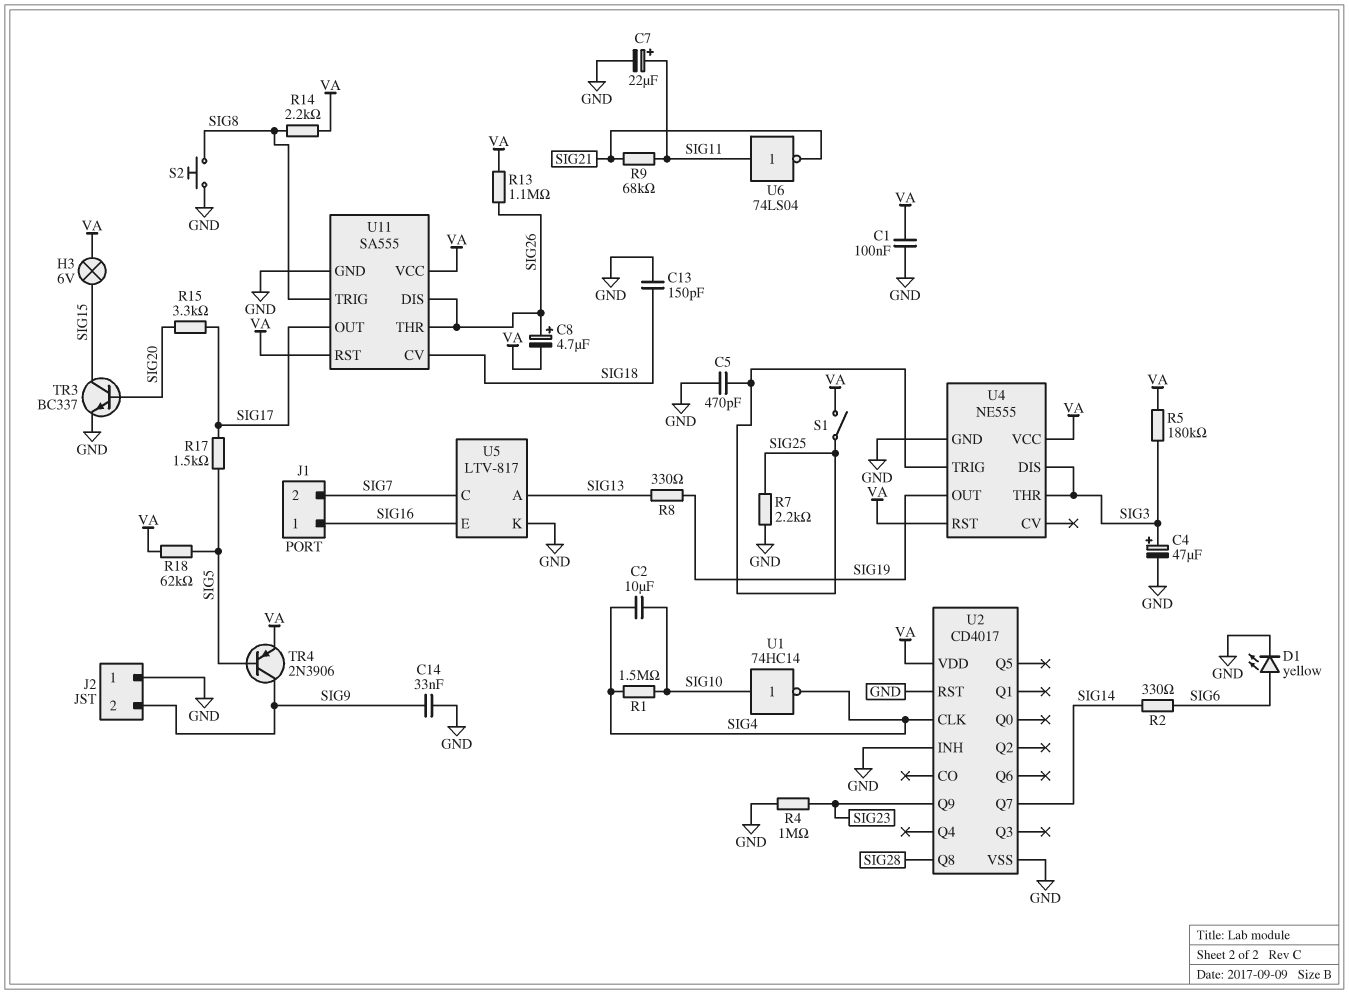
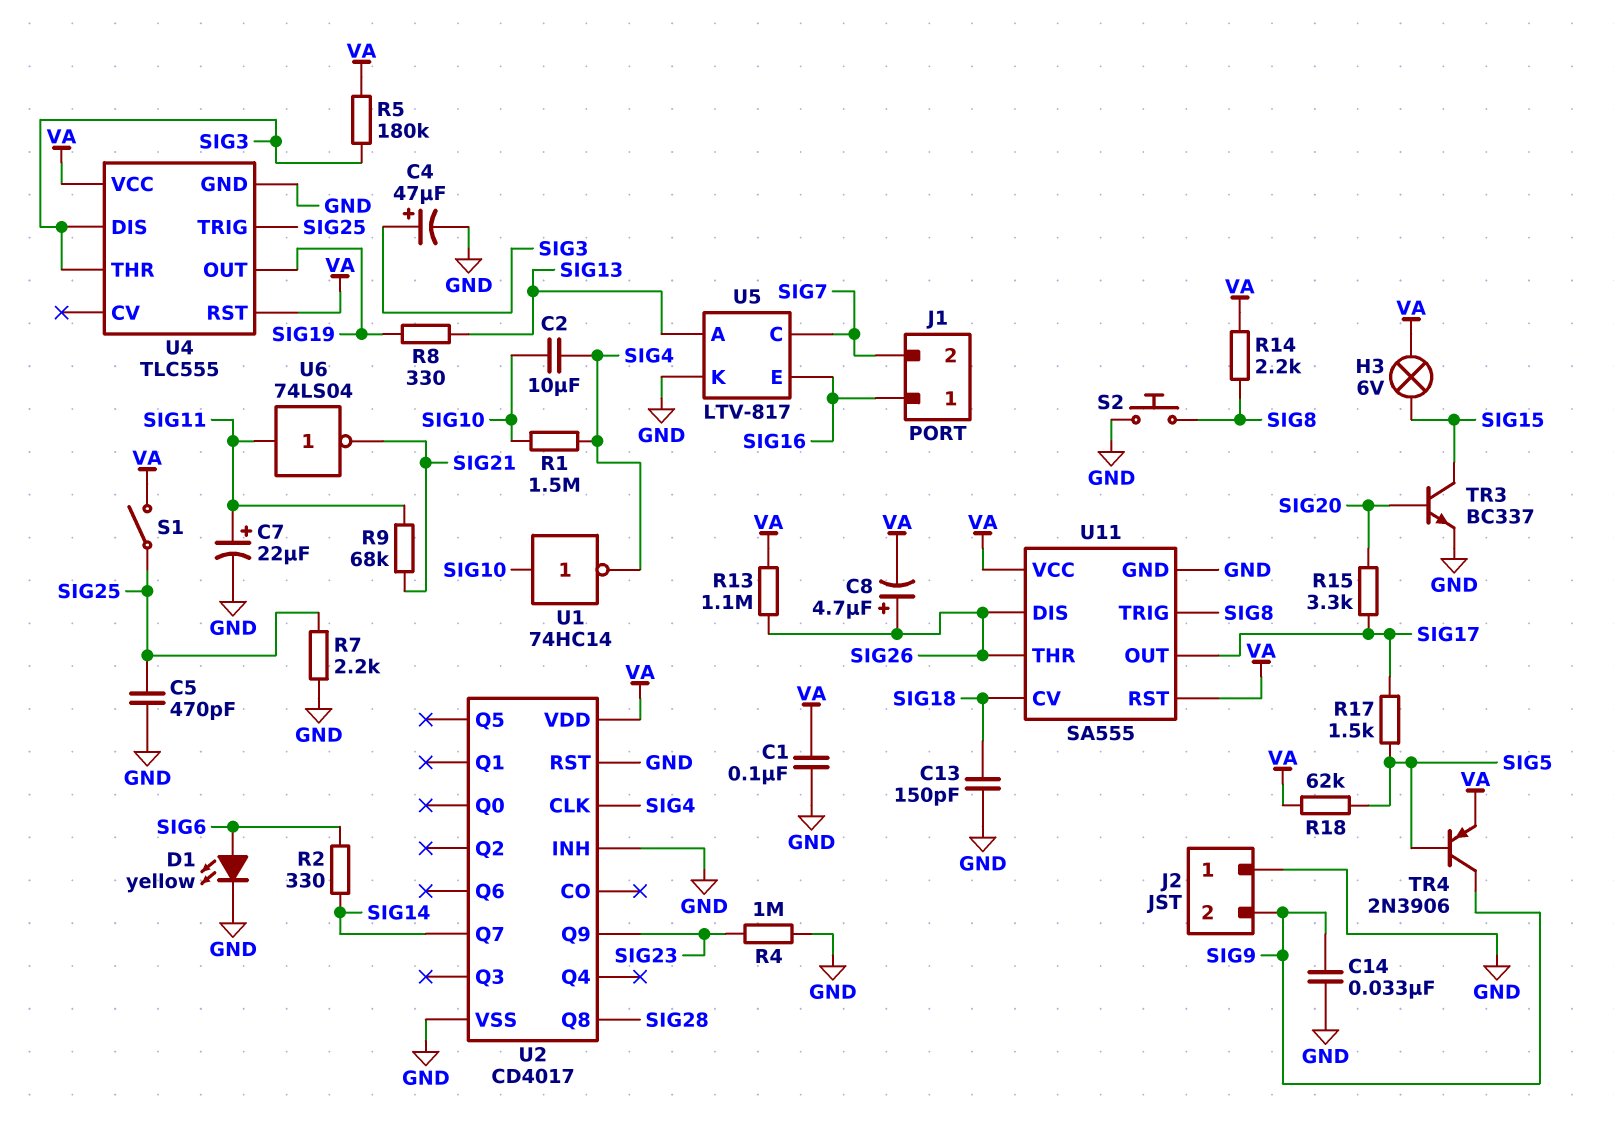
U4: NE555 -> TLC555

